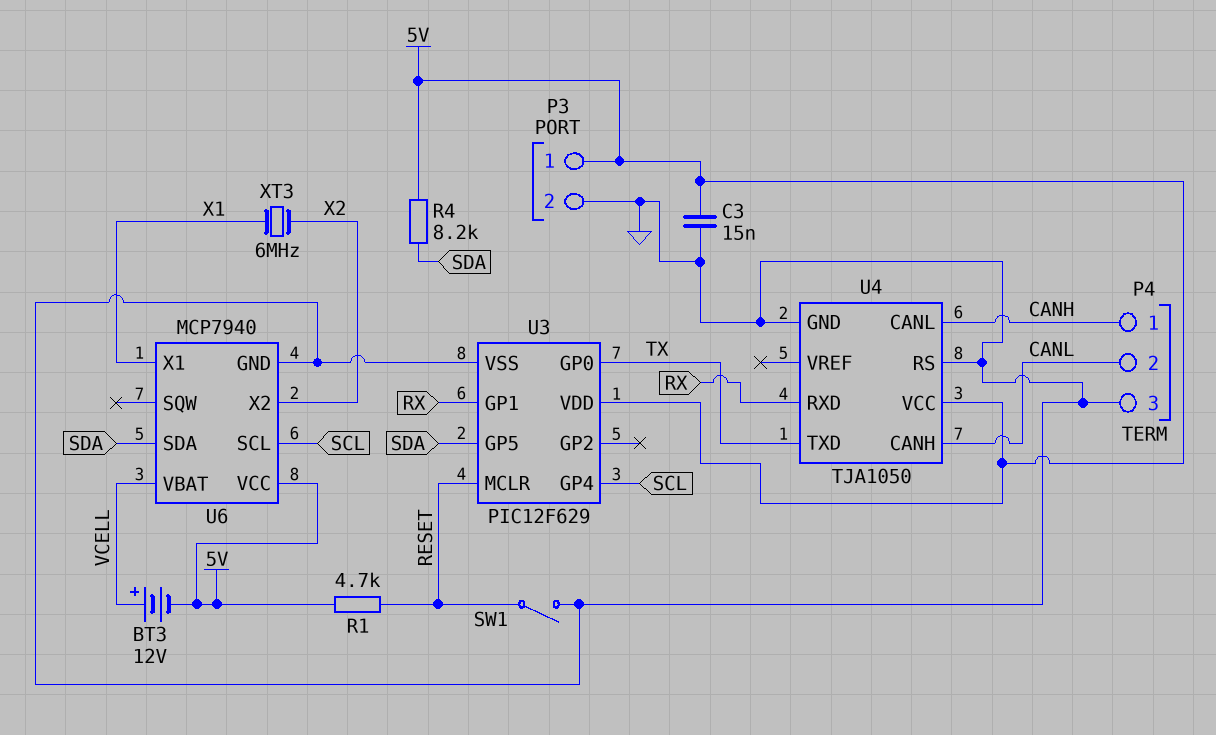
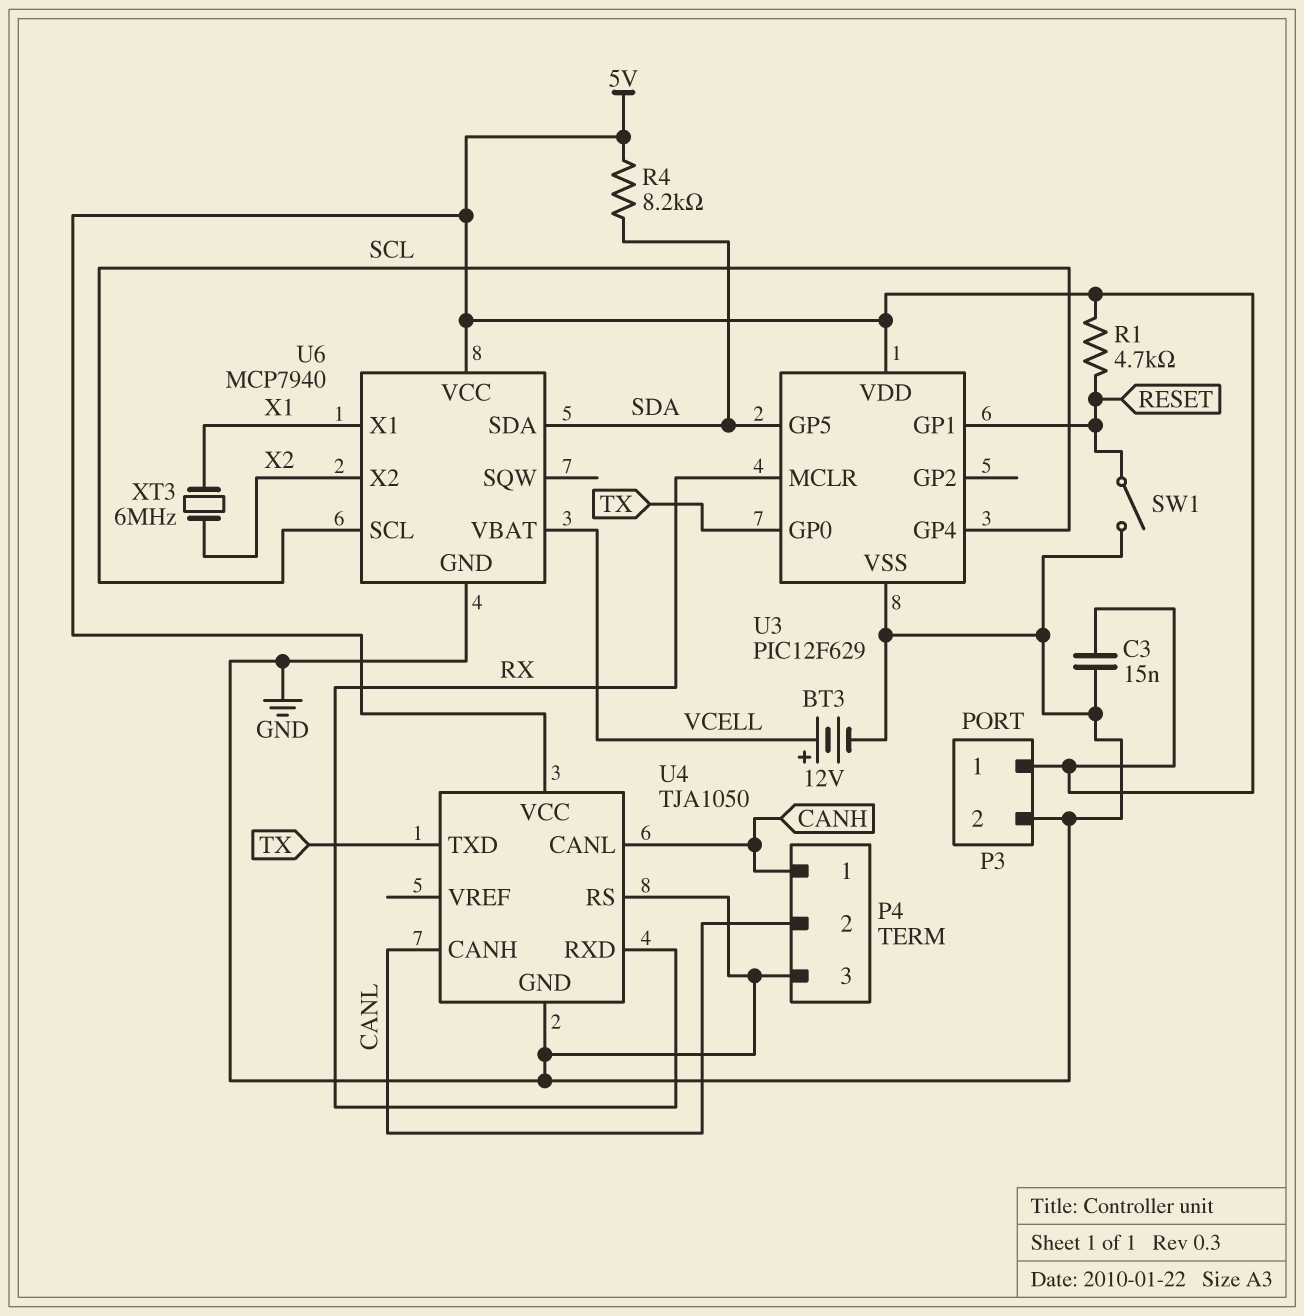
BT3: 12V (plus VCELL, minus 5V) -> 12V (plus VCELL, minus GND)
U3 pin GP1: RX -> RESET
U3 pin MCLR: RESET -> RX

